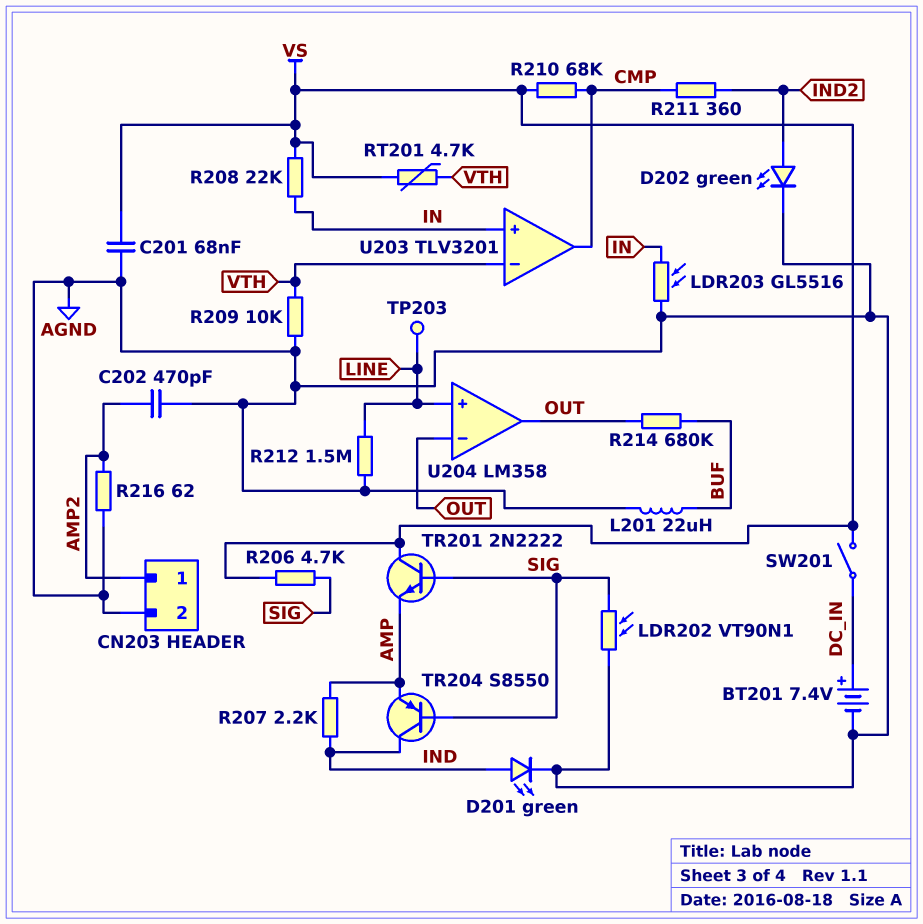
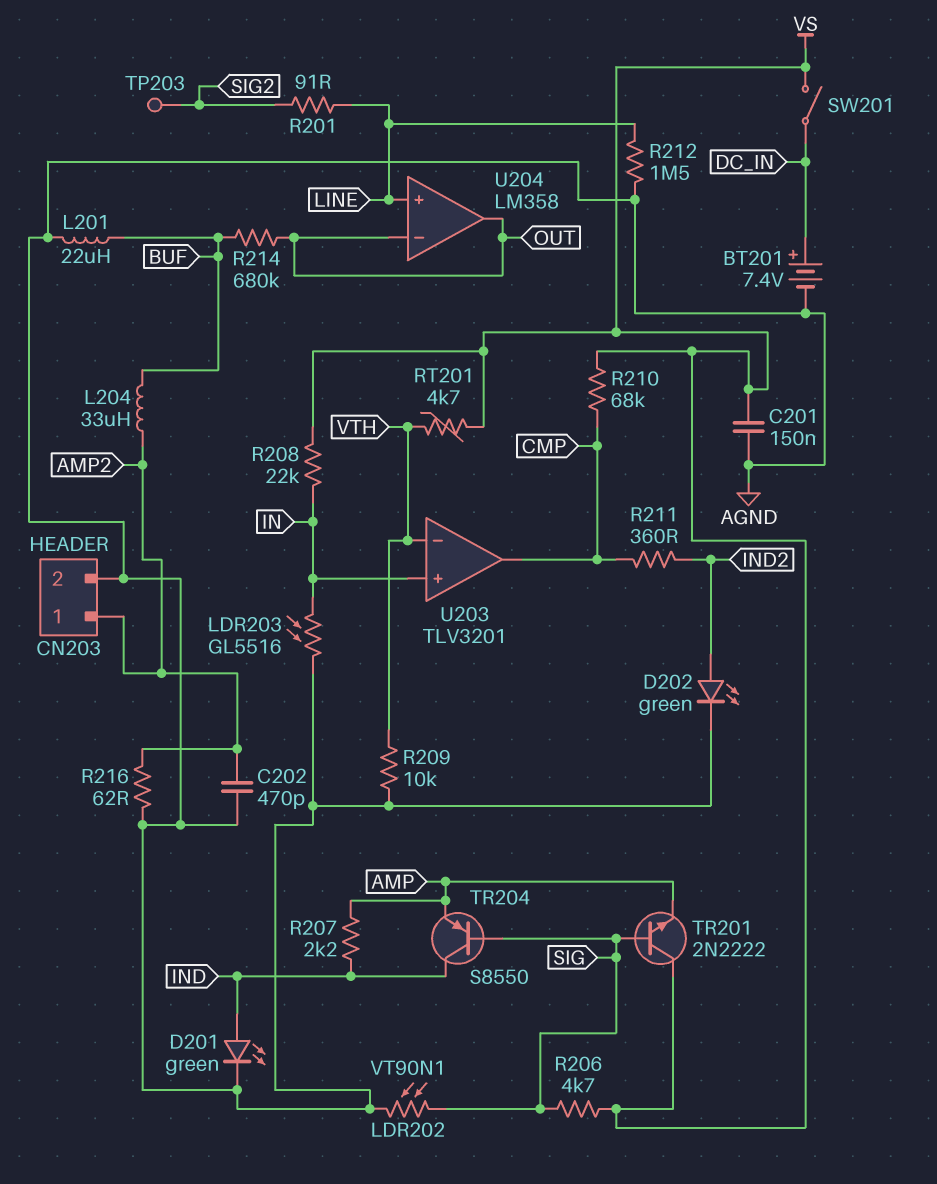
C201: 68nF (AGND, VS) -> 150nF (AGND, VS)
L204: none -> 33uH (AMP2, BUF)
R201: none -> 91 (LINE, SIG2)
TP203: test point (LINE) -> test point (SIG2)

